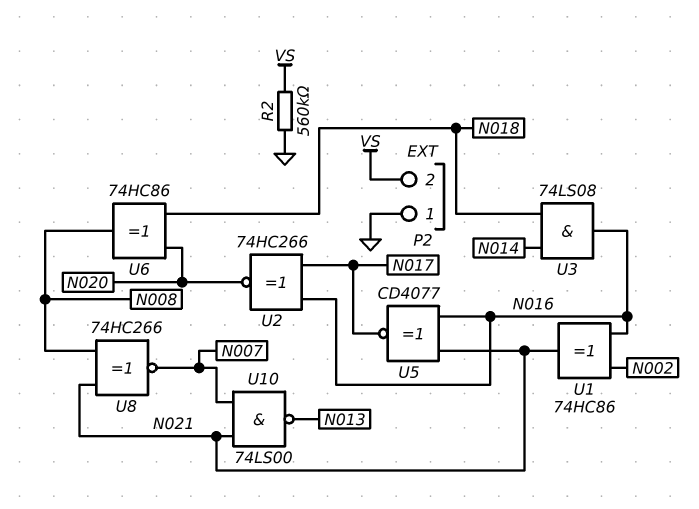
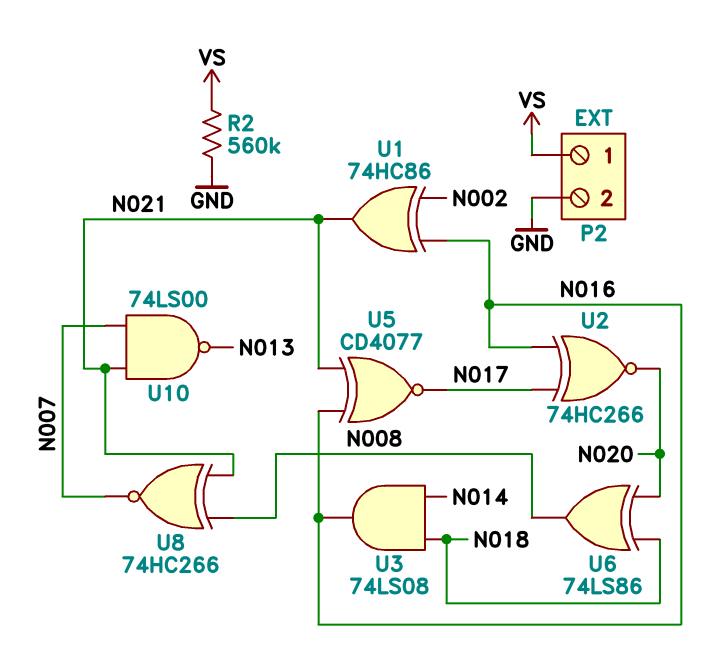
P2 pin 1: GND -> VS
P2 pin 2: VS -> GND
U6: XOR 74HC86 (in N018, in N020, out N008) -> XOR 74LS86 (in N018, in N020, out N008)

